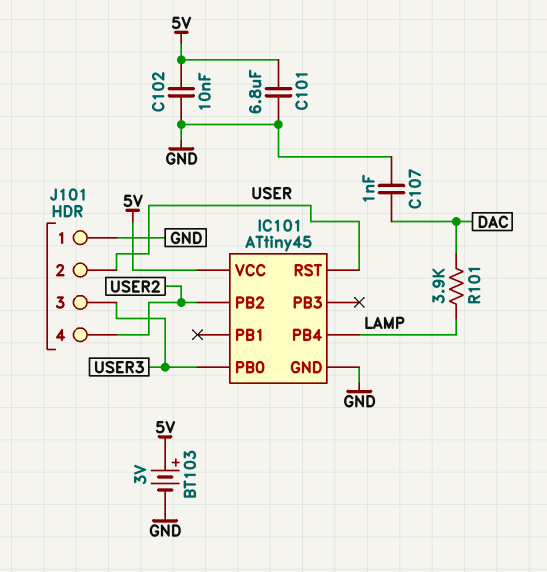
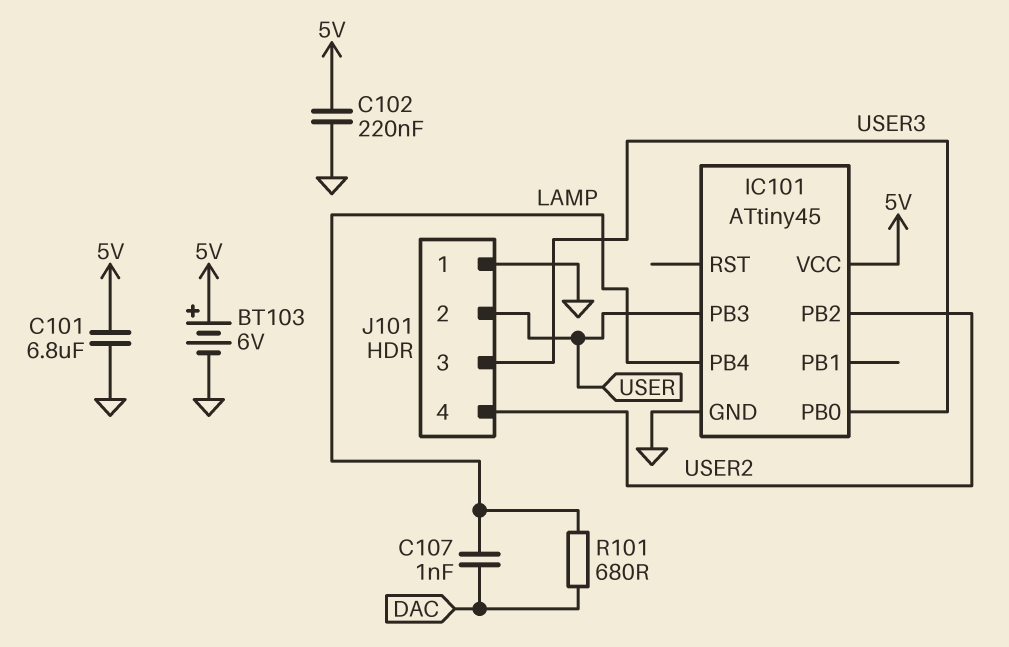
BT103: 3V (plus 5V, minus GND) -> 6V (plus 5V, minus GND)
C102: 10nF (5V, GND) -> 220nF (5V, GND)
C107: 1nF (DAC, GND) -> 1nF (DAC, LAMP)
IC101 pin PB3: none -> USER
IC101 pin RST: USER -> none
R101: 3.9k (DAC, LAMP) -> 680 (DAC, LAMP)

